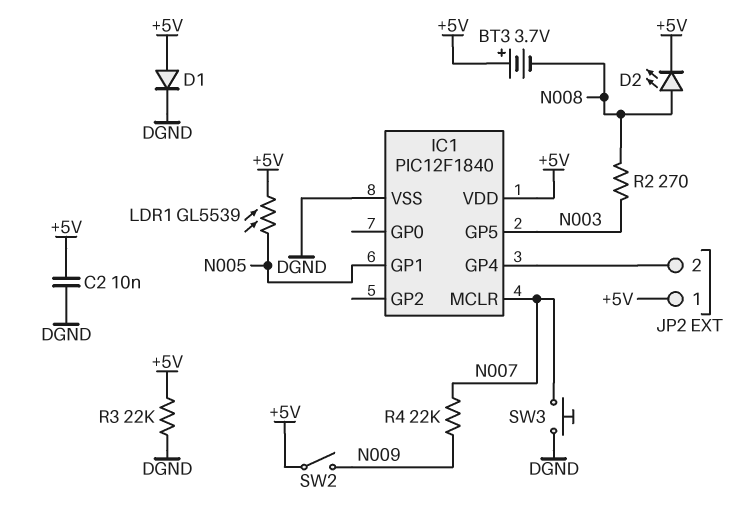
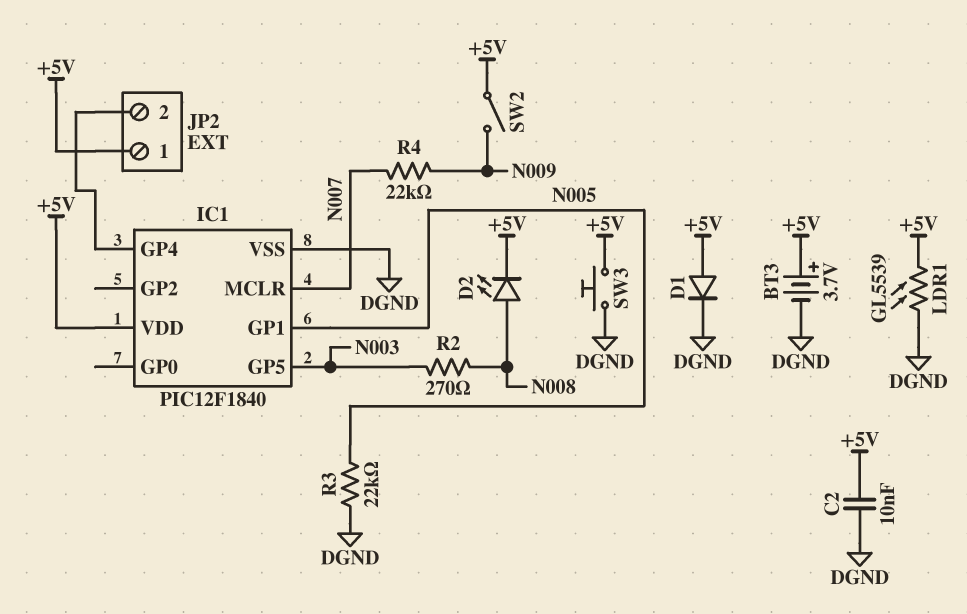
BT3: 3.7V (plus +5V, minus N008) -> 3.7V (plus +5V, minus DGND)
LDR1: GL5539 (+5V, N005) -> GL5539 (+5V, DGND)
R3: 22k (+5V, DGND) -> 22k (DGND, N005)
SW3: button (DGND, N007) -> button (+5V, DGND)

